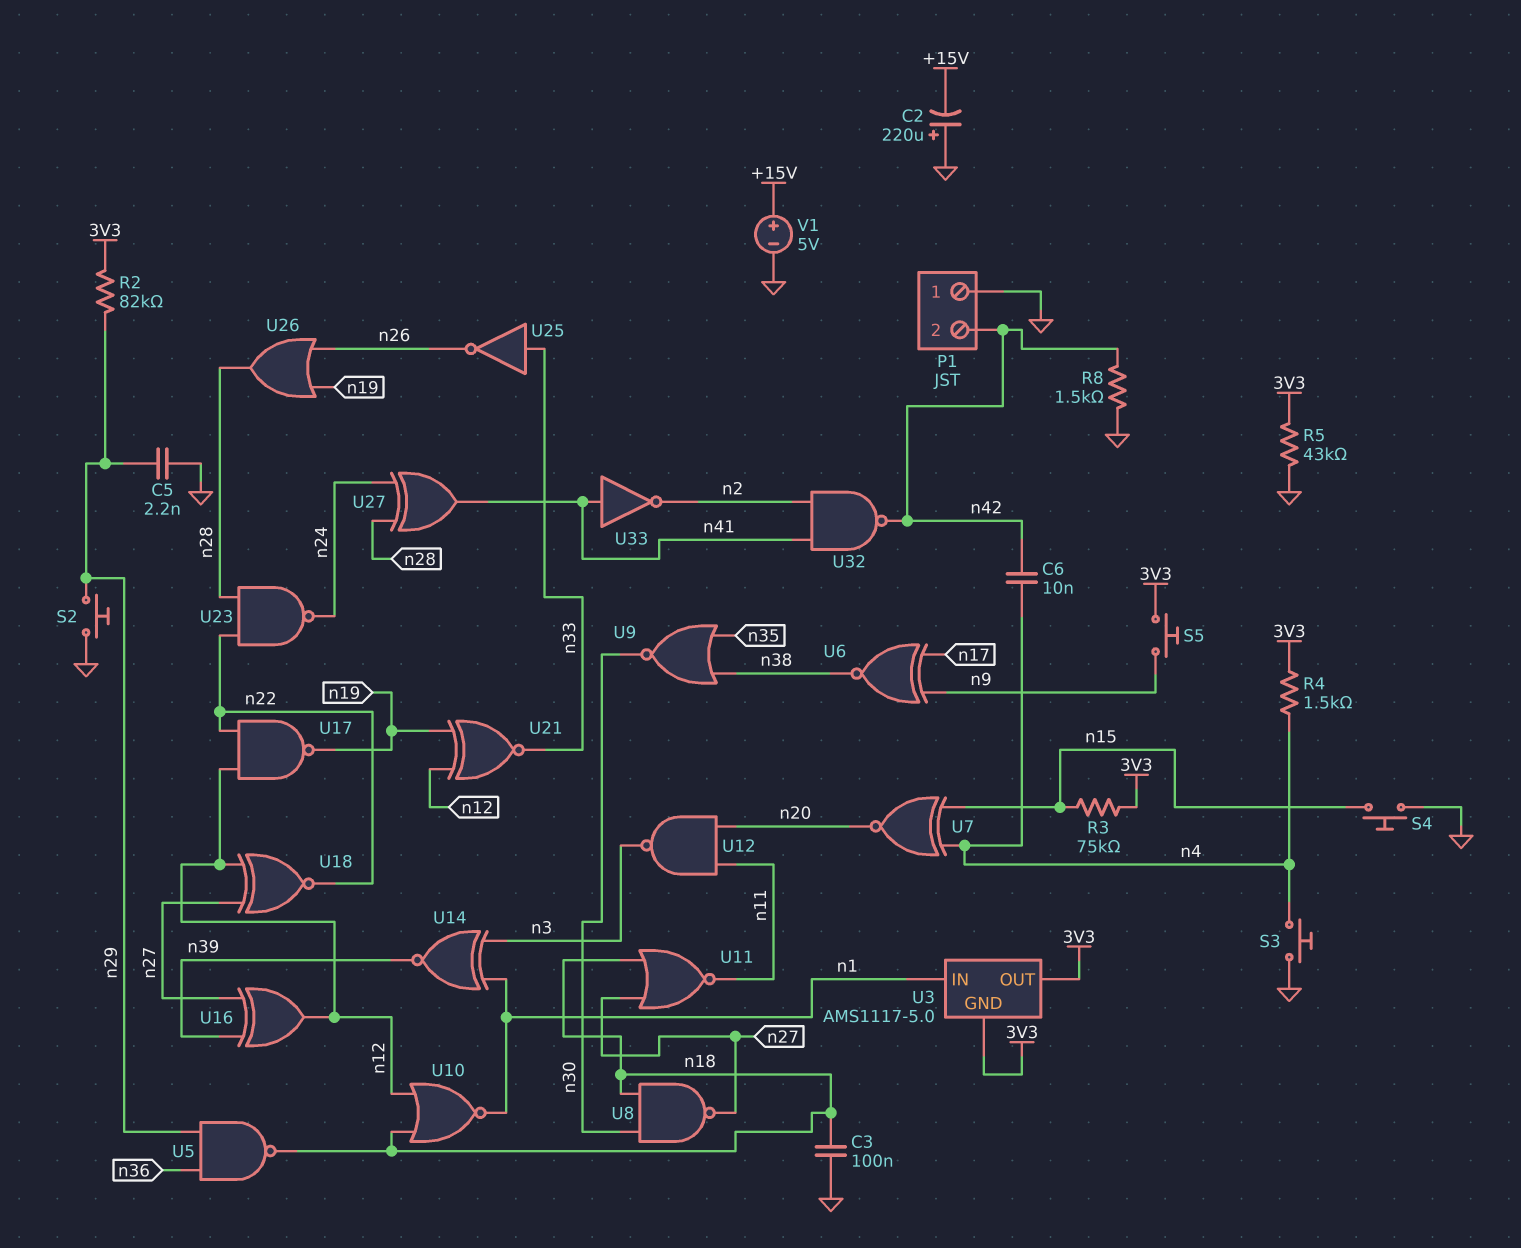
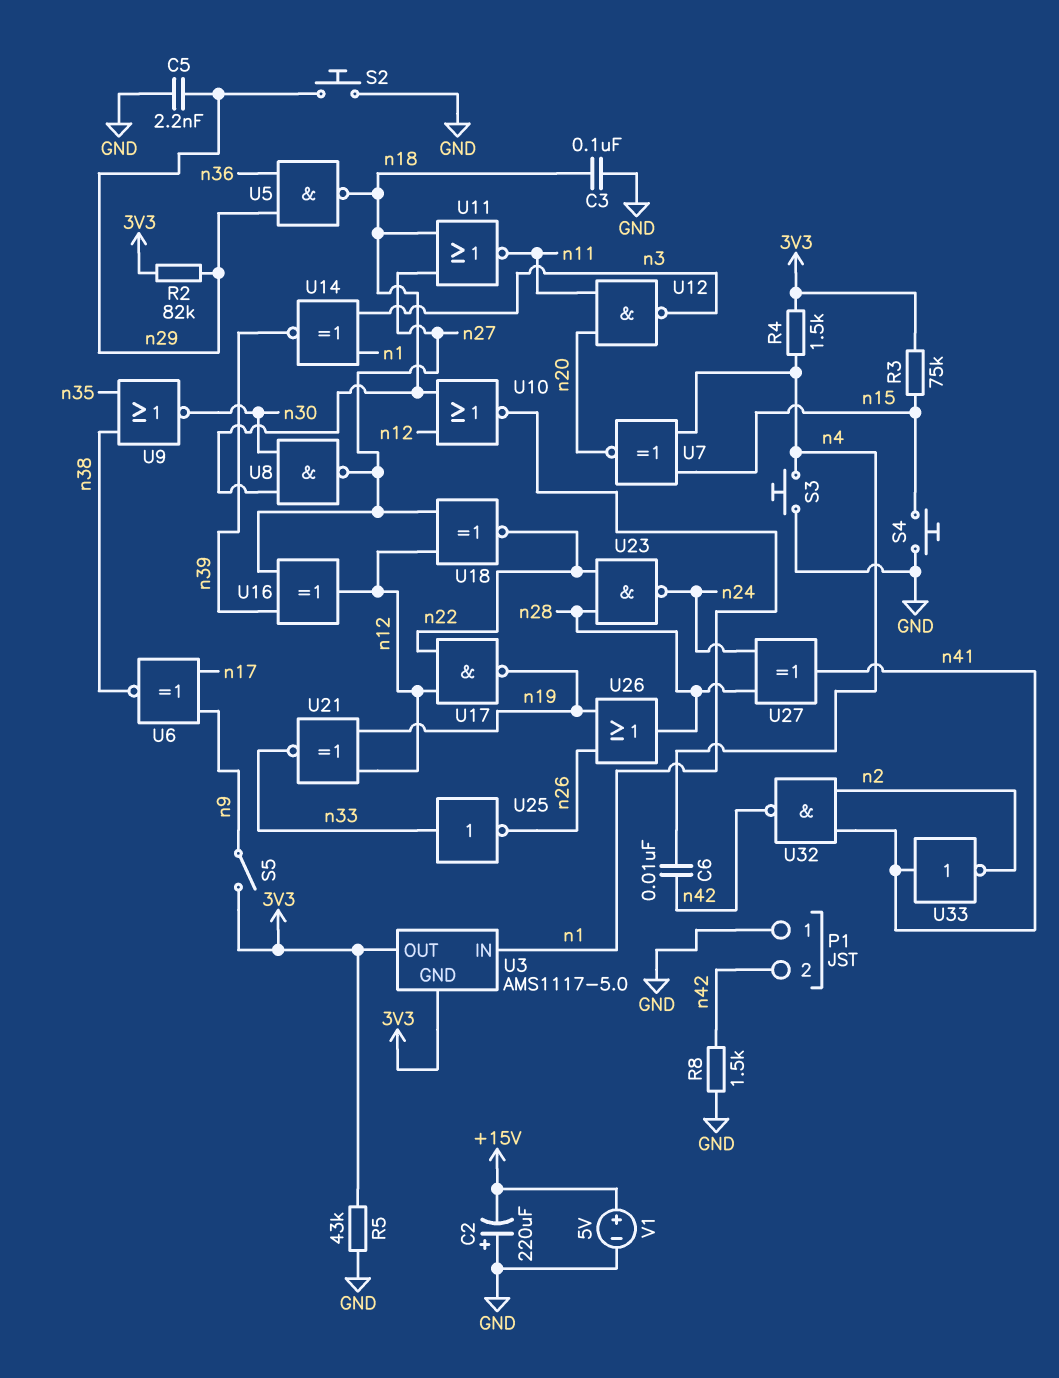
S5: button (3V3, n9) -> switch (3V3, n9)

